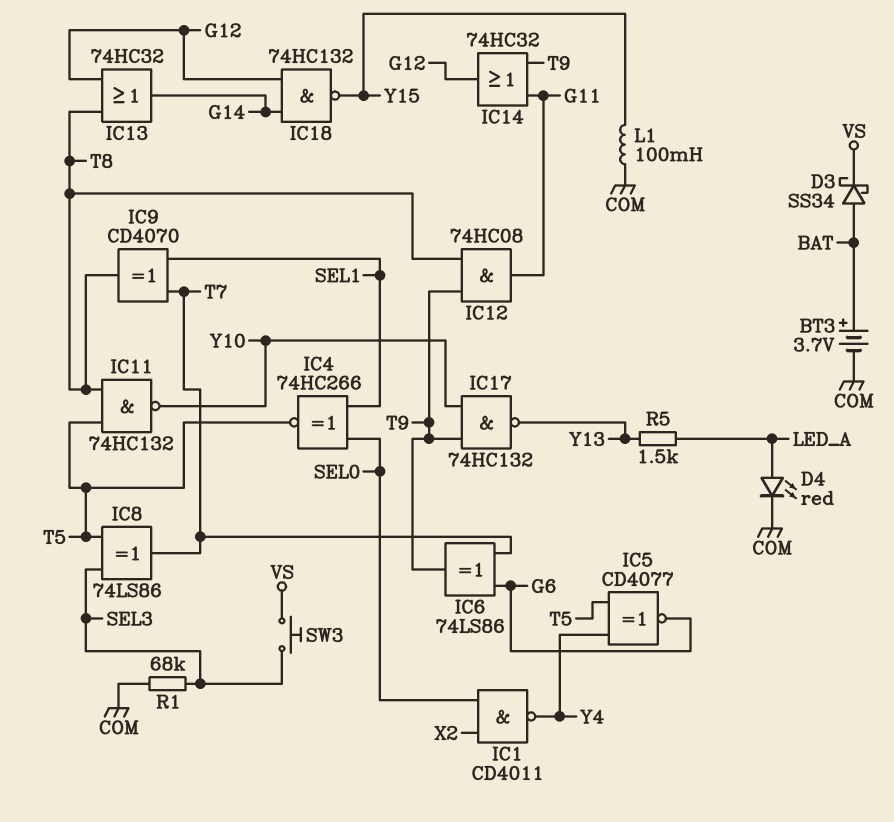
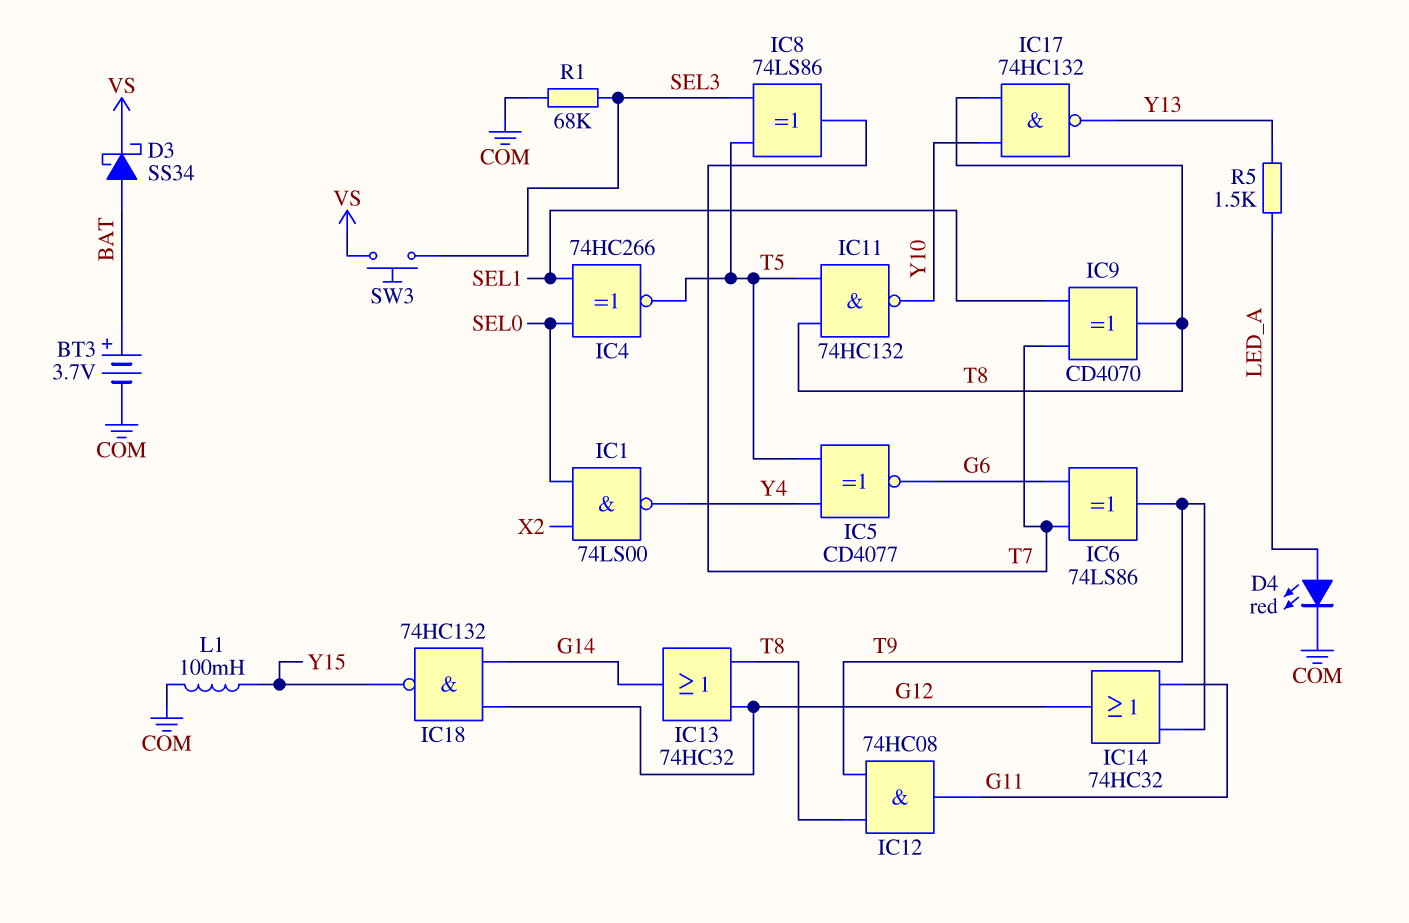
IC1: NAND CD4011 (in SEL0, in X2, out Y4) -> NAND 74LS00 (in SEL0, in X2, out Y4)
IC17: NAND 74HC132 (in T9, in Y10, out Y13) -> NAND 74HC132 (in T8, in Y10, out Y13)

